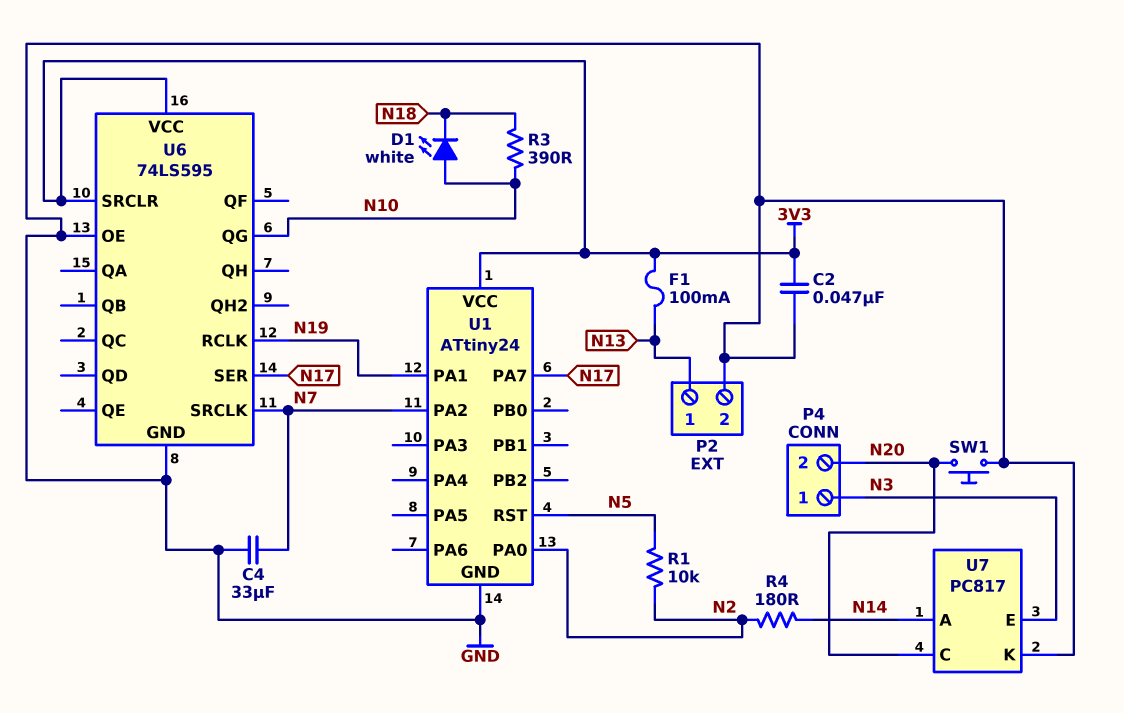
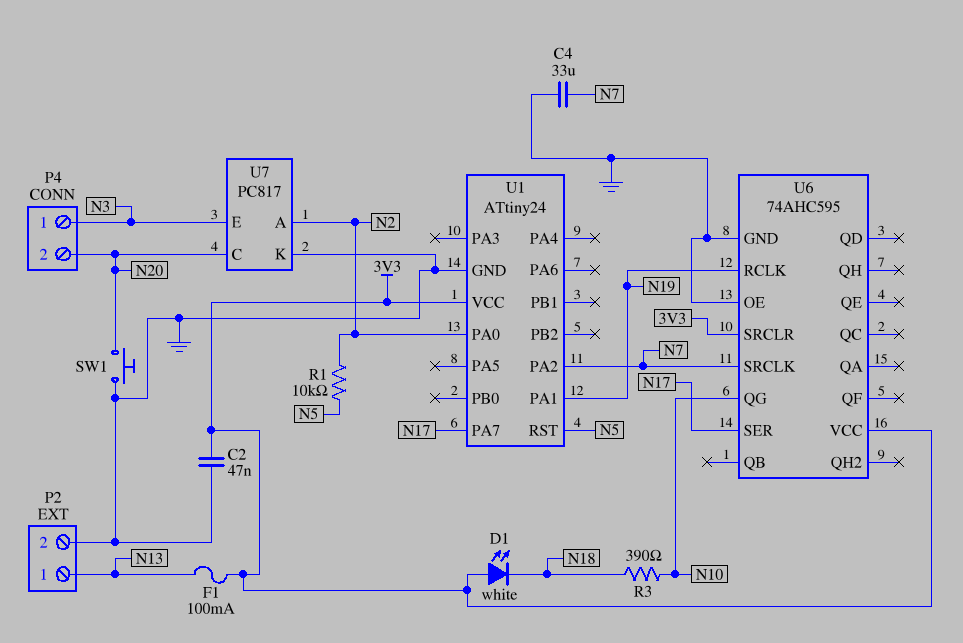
D1: LED white (A N10, K N18) -> LED white (A 3V3, K N18)
R4: 180 (N2, N14) -> none
U6: 74LS595 -> 74AHC595
U7 pin A: N14 -> N2

